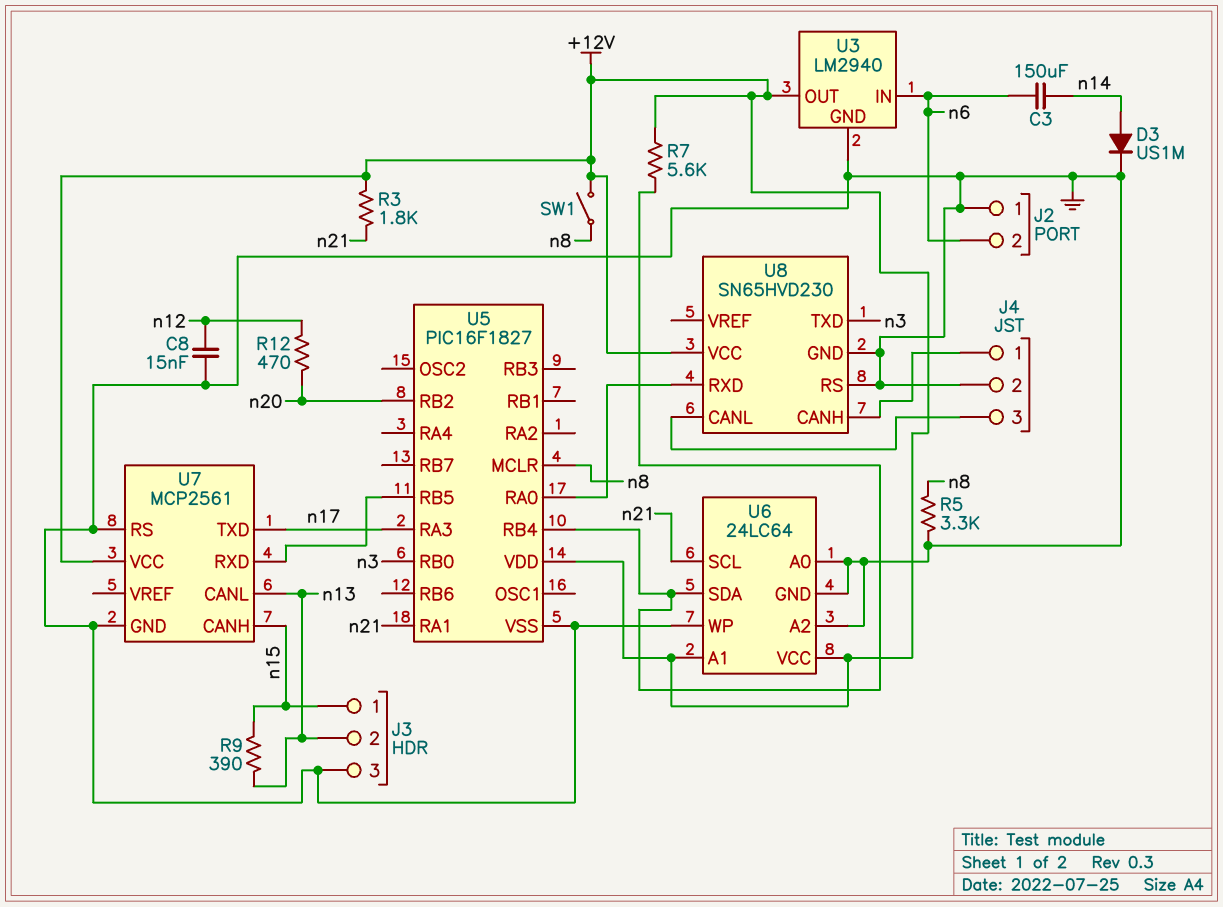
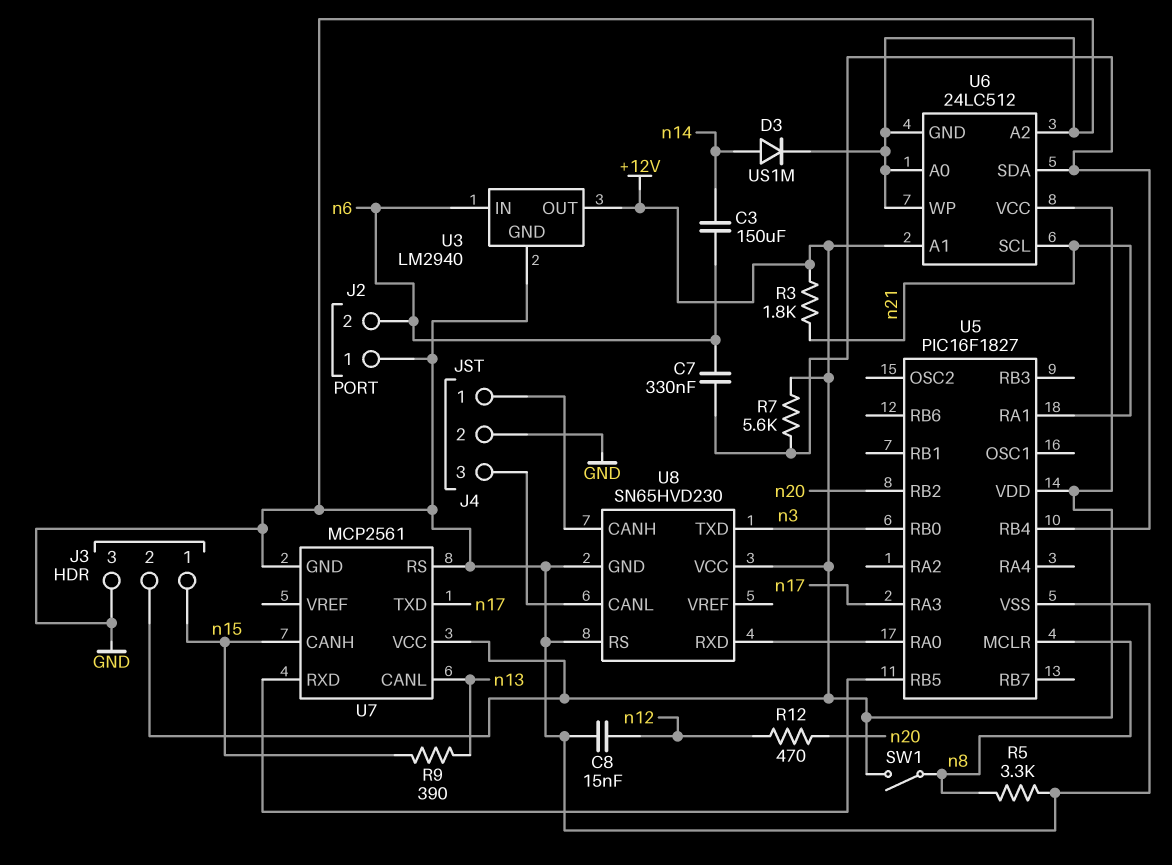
C7: none -> 330nF (U5/RB4, n6)
J3 pin 2: n13 -> +12V
U6: 24LC64 -> 24LC512

